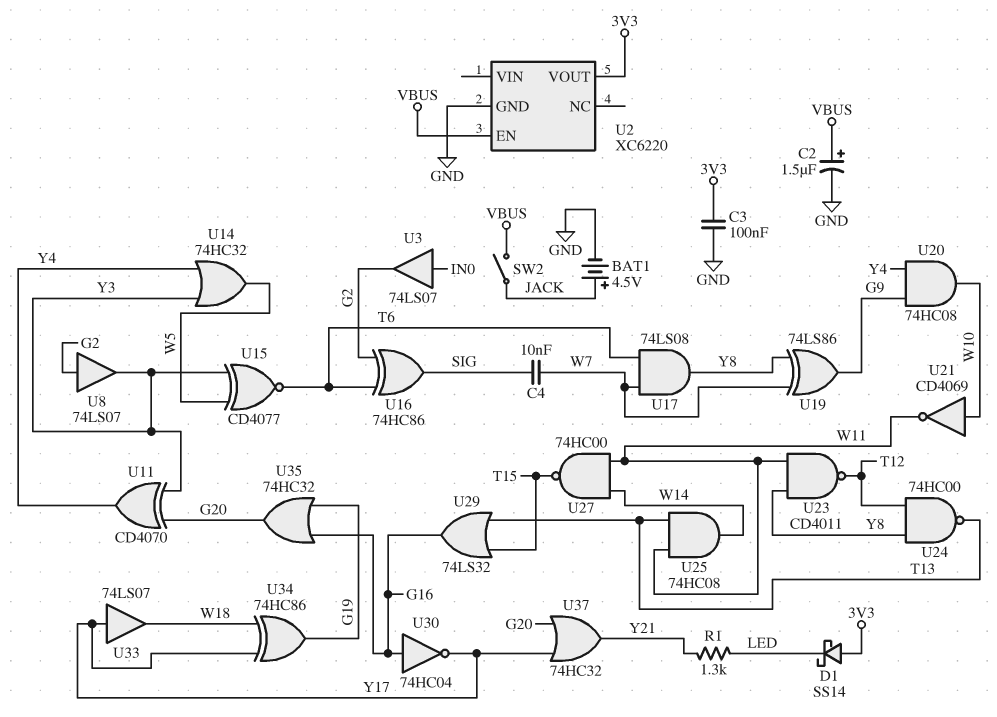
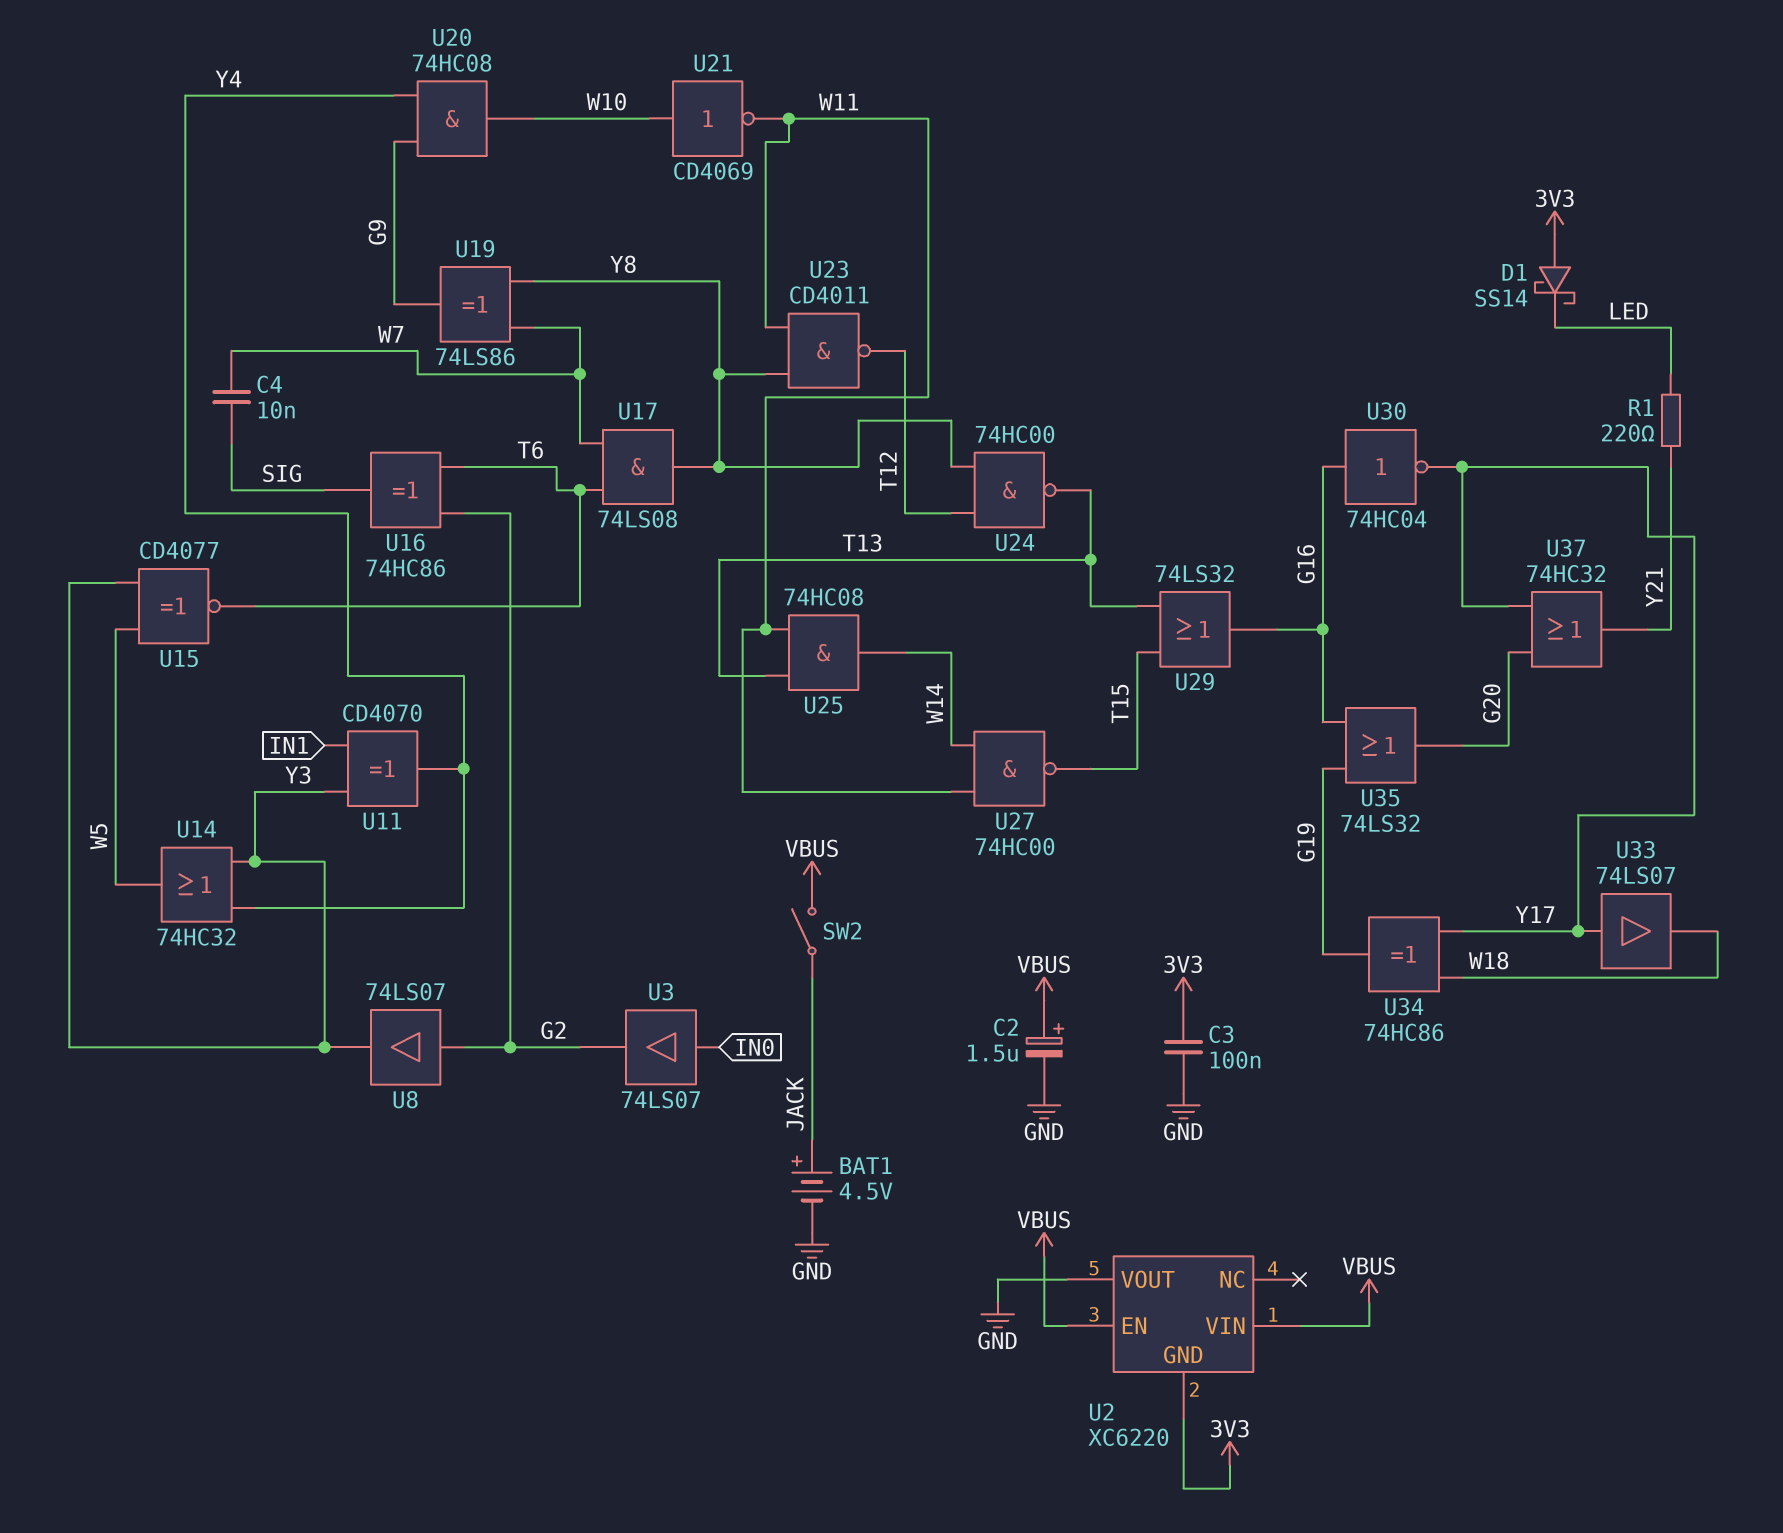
R1: 1.3k (LED, Y21) -> 220 (LED, Y21)
U2 pin GND: GND -> 3V3
U2 pin VIN: none -> VBUS
U2 pin VOUT: 3V3 -> GND
U11: XOR CD4070 (in G20, in Y3, out Y4) -> XOR CD4070 (in IN1, in Y3, out Y4)
U35: OR 74HC32 (in G16, in G19, out G20) -> OR 74LS32 (in G16, in G19, out G20)

